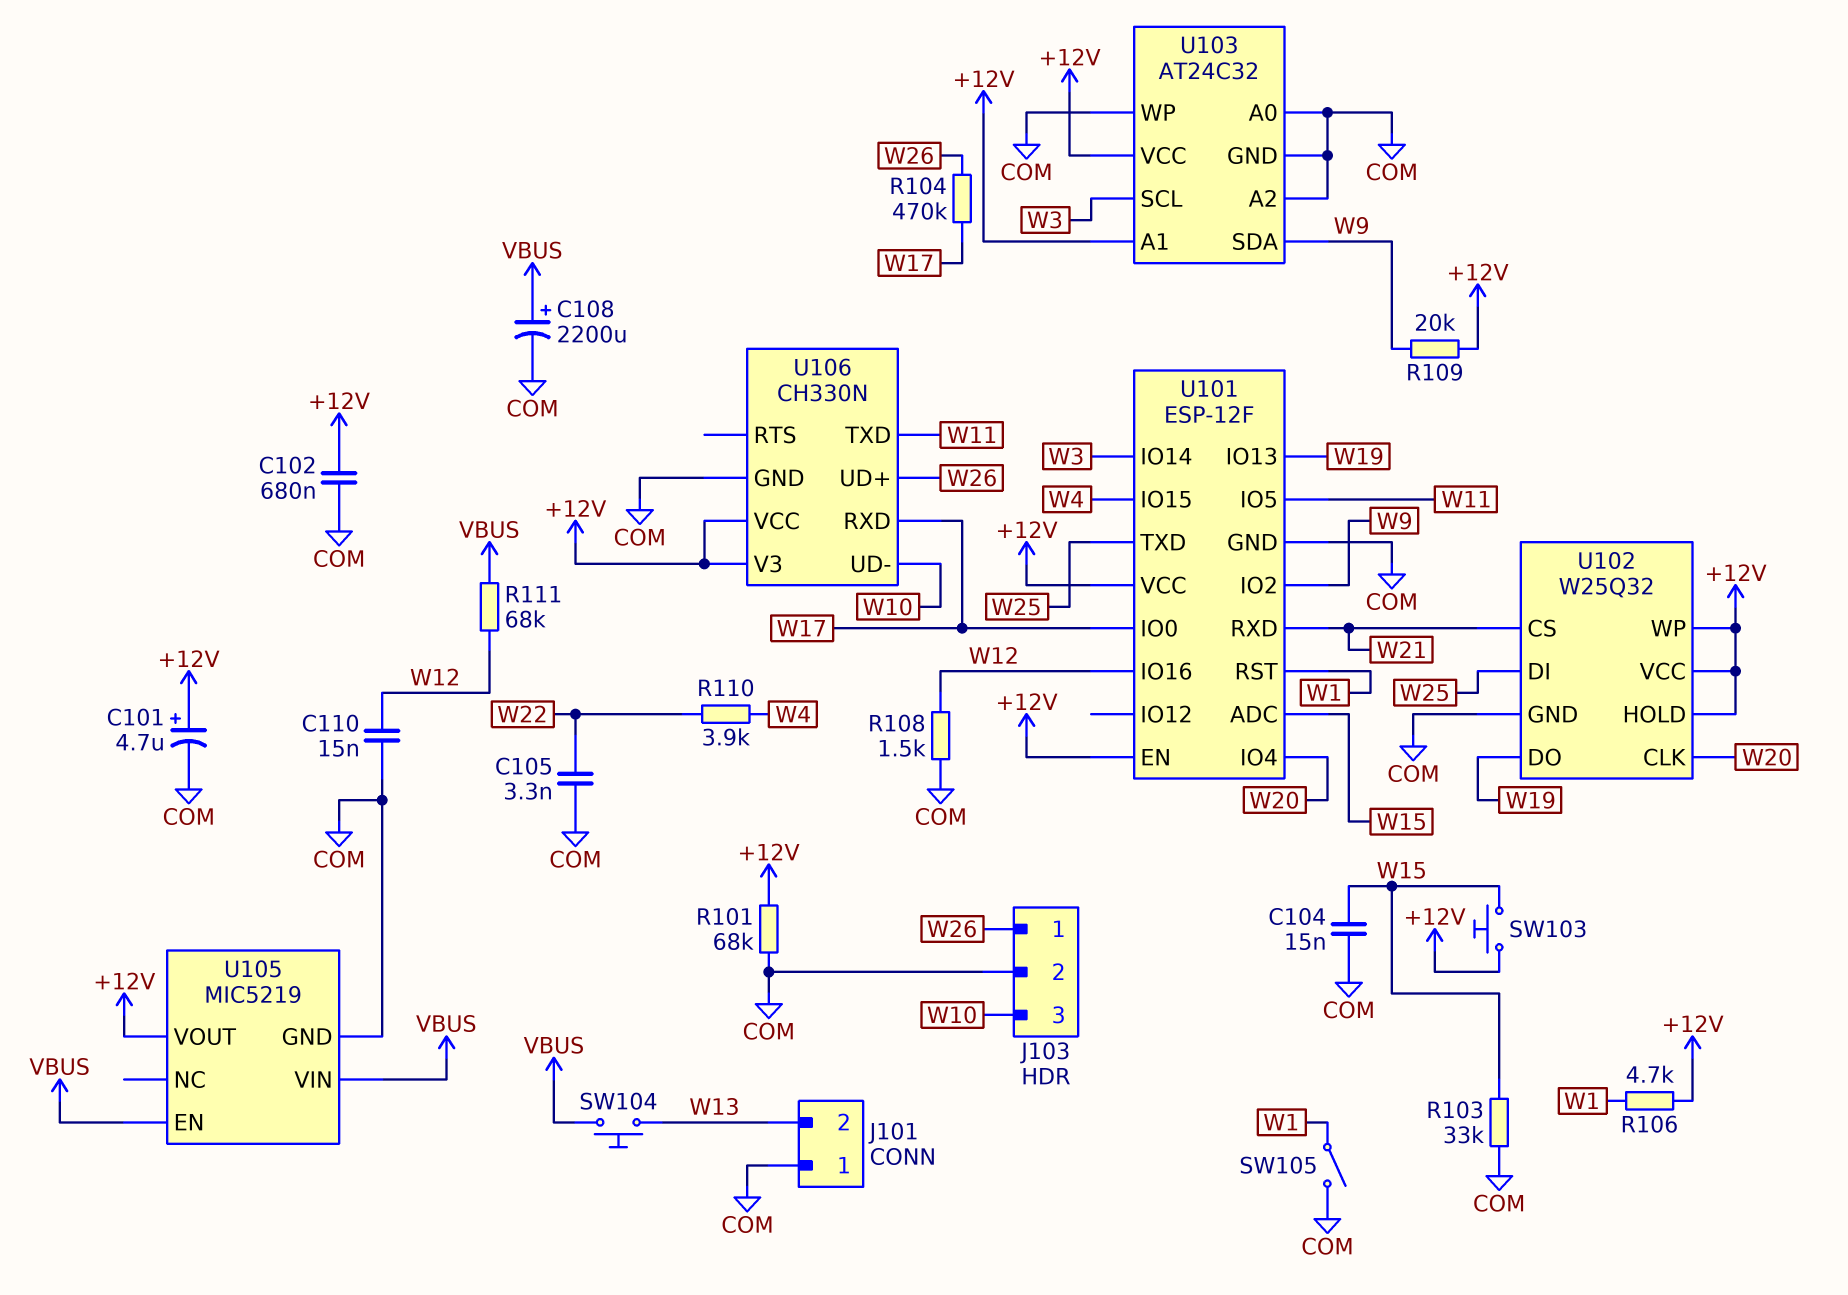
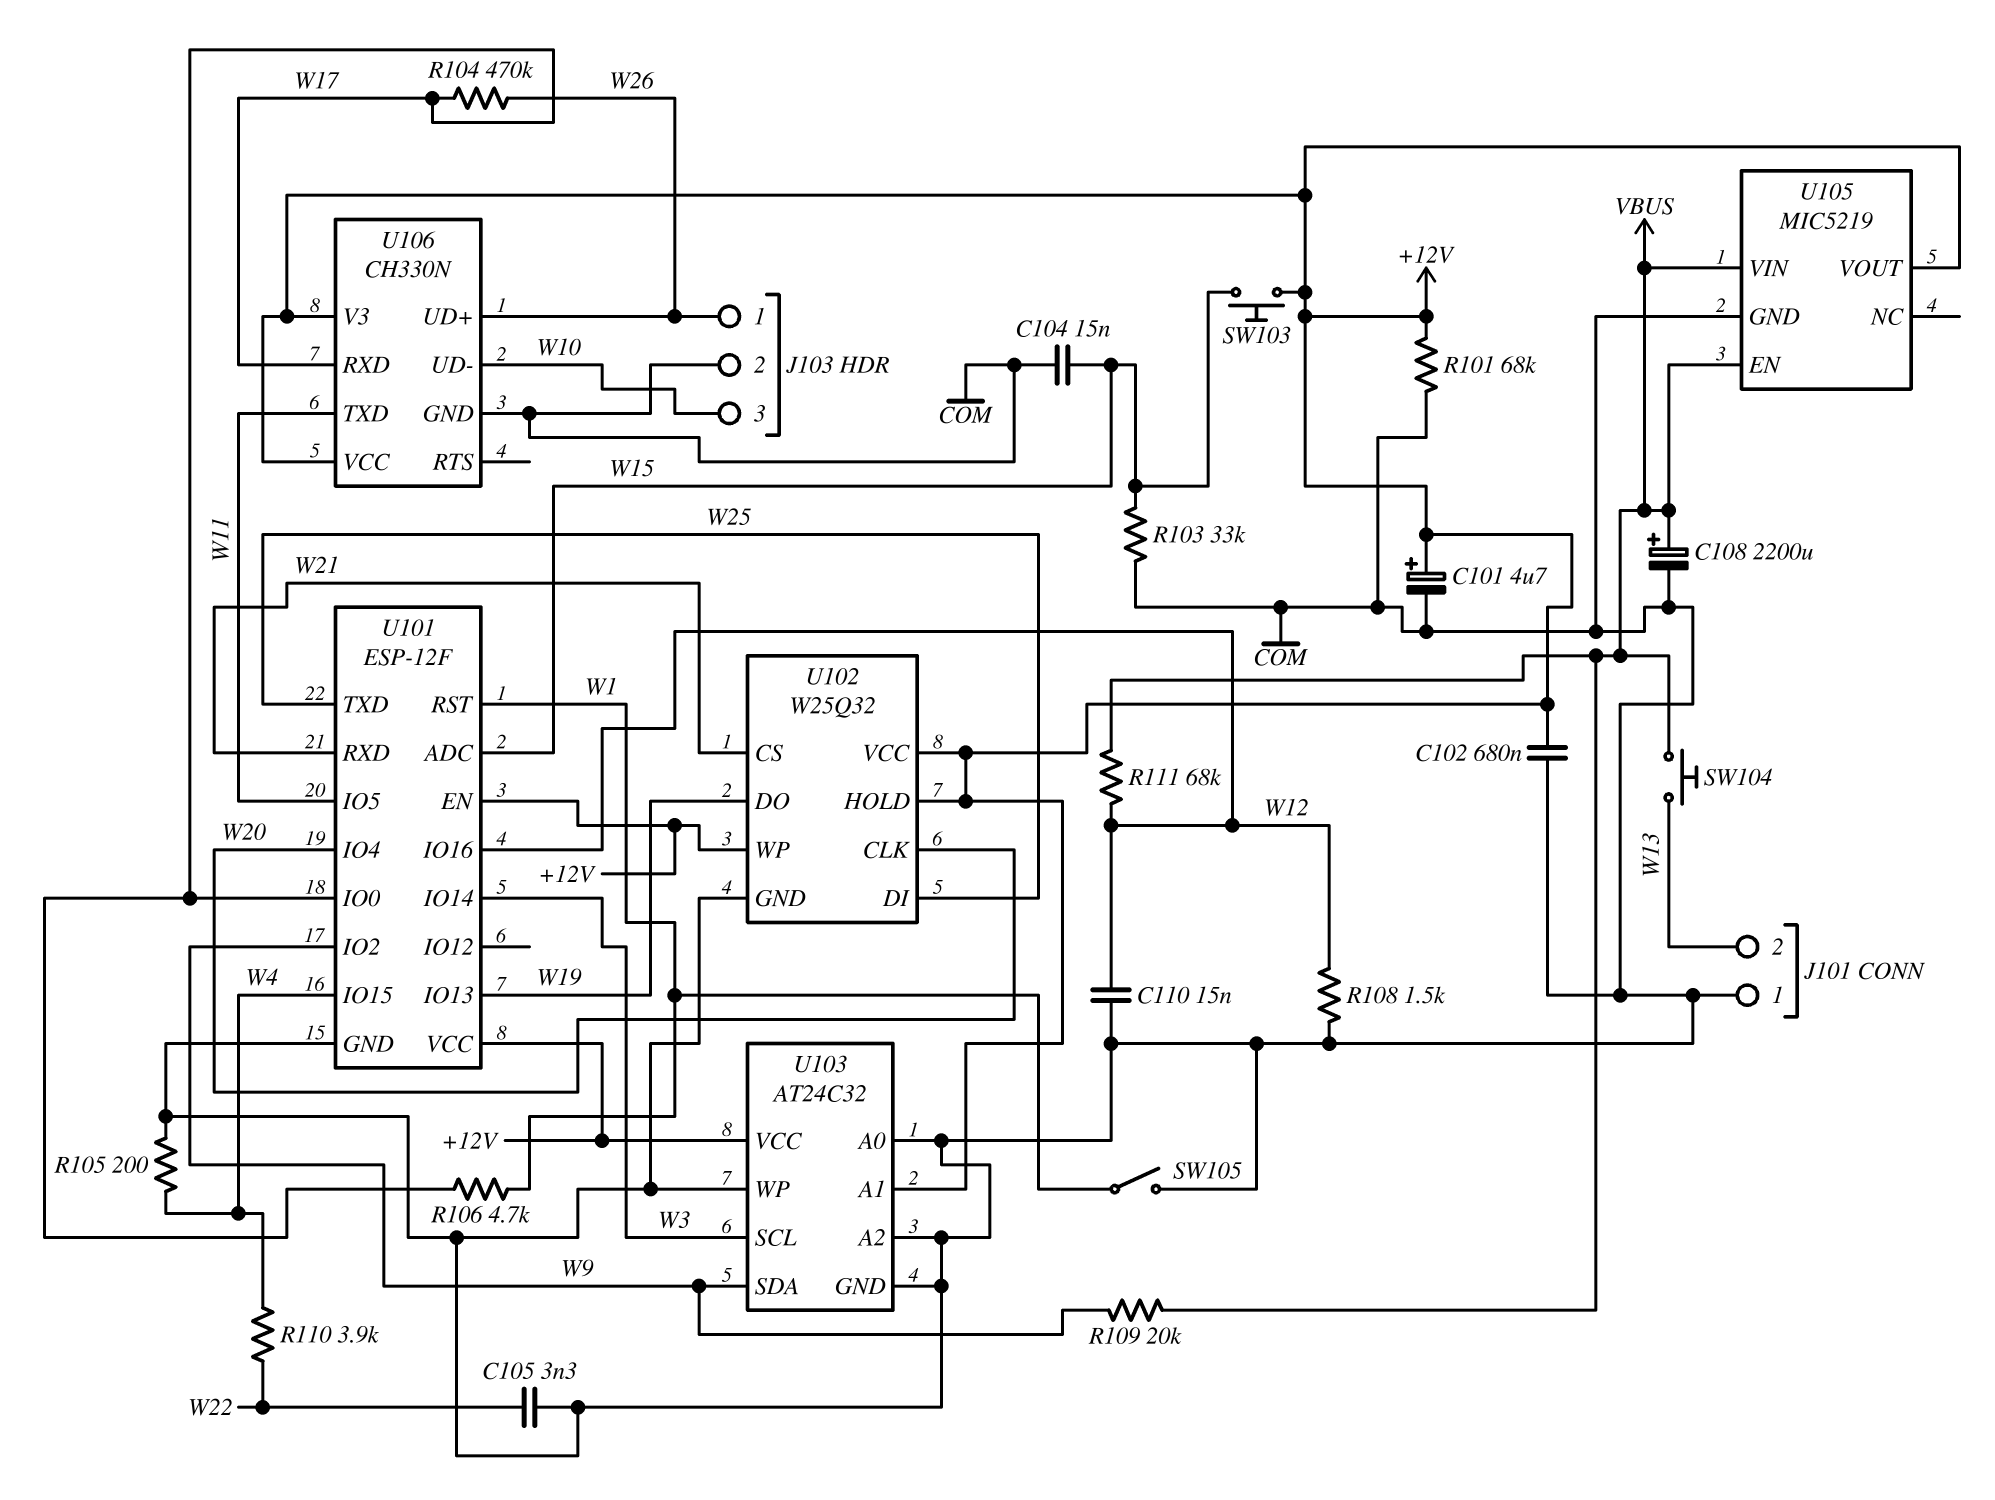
R105: none -> 200 (COM, W4)
R106: 4.7k (+12V, W1) -> 4.7k (W1, W17)
R109: 20k (+12V, W9) -> 20k (VBUS, W9)

